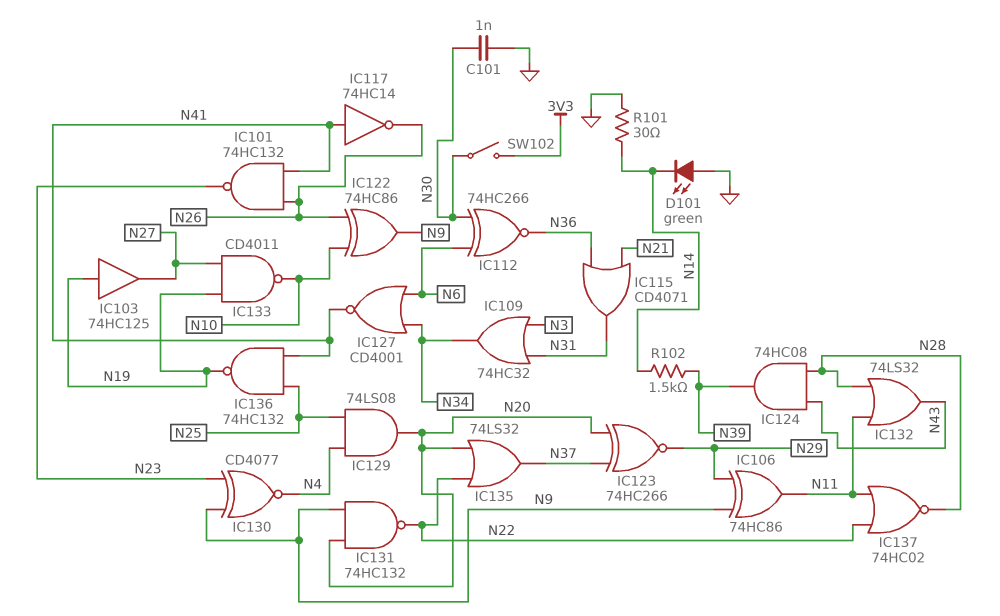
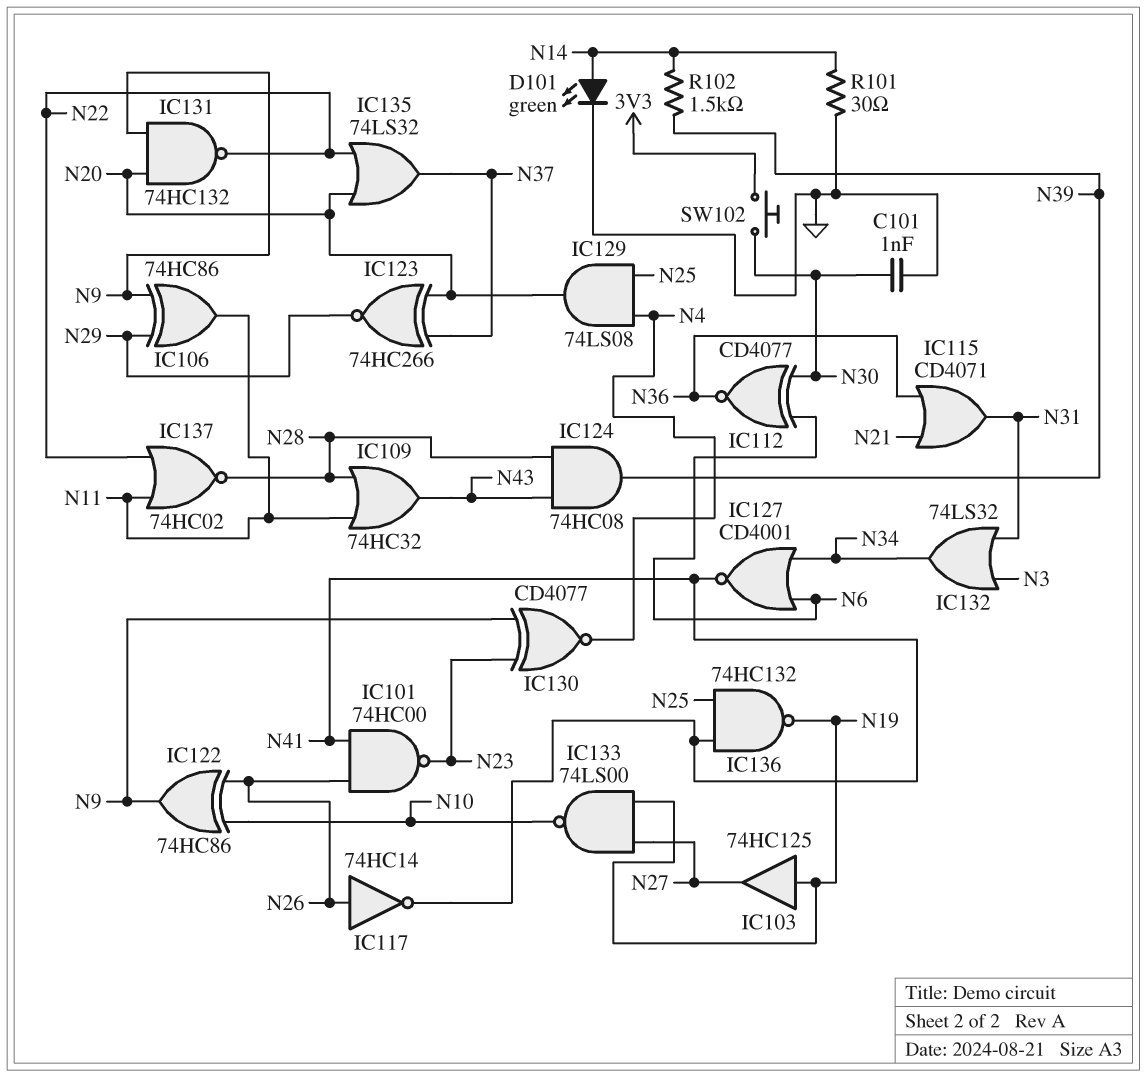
D101: LED green (A GND, K N14) -> LED green (A N14, K GND)
IC101: NAND 74HC132 (in N26, in N41, out N23) -> NAND 74HC00 (in N26, in N41, out N23)
IC109: OR 74HC32 (in N3, in N31, out N34) -> OR 74HC32 (in N11, in N28, out N43)
IC112: XNOR 74HC266 (in N6, in N30, out N36) -> XNOR CD4077 (in N6, in N30, out N36)
IC117: NOT 74HC14 (in N41, out N26) -> NOT 74HC14 (in N26, out N41)
IC132: OR 74LS32 (in N11, in N28, out N43) -> OR 74LS32 (in N3, in N31, out N34)
IC133: NAND CD4011 (in N19, in N27, out N10) -> NAND 74LS00 (in N19, in N27, out N10)
SW102: switch (3V3, N30) -> button (3V3, N30)

